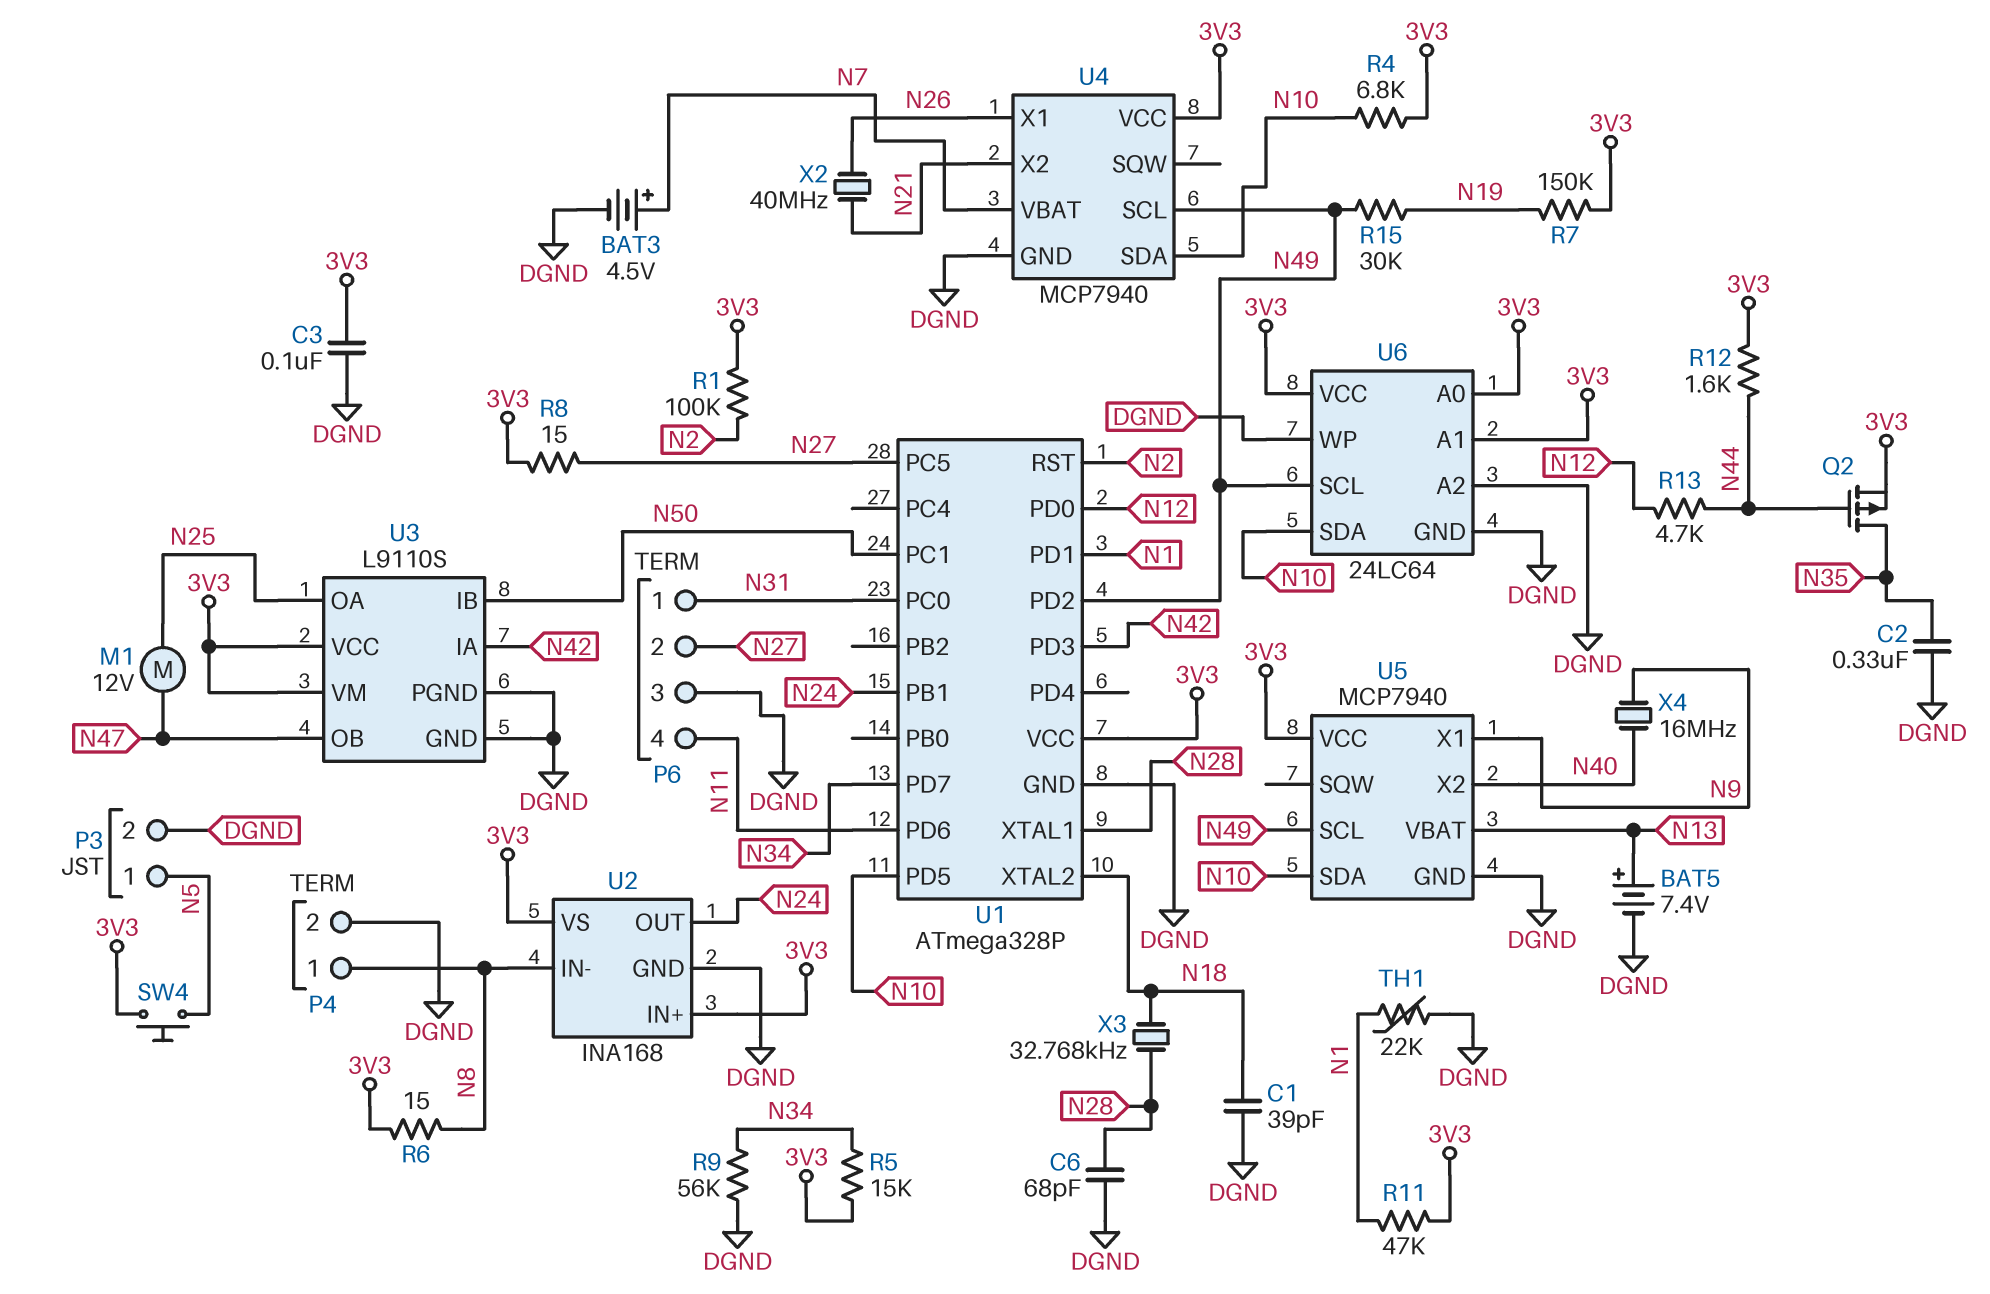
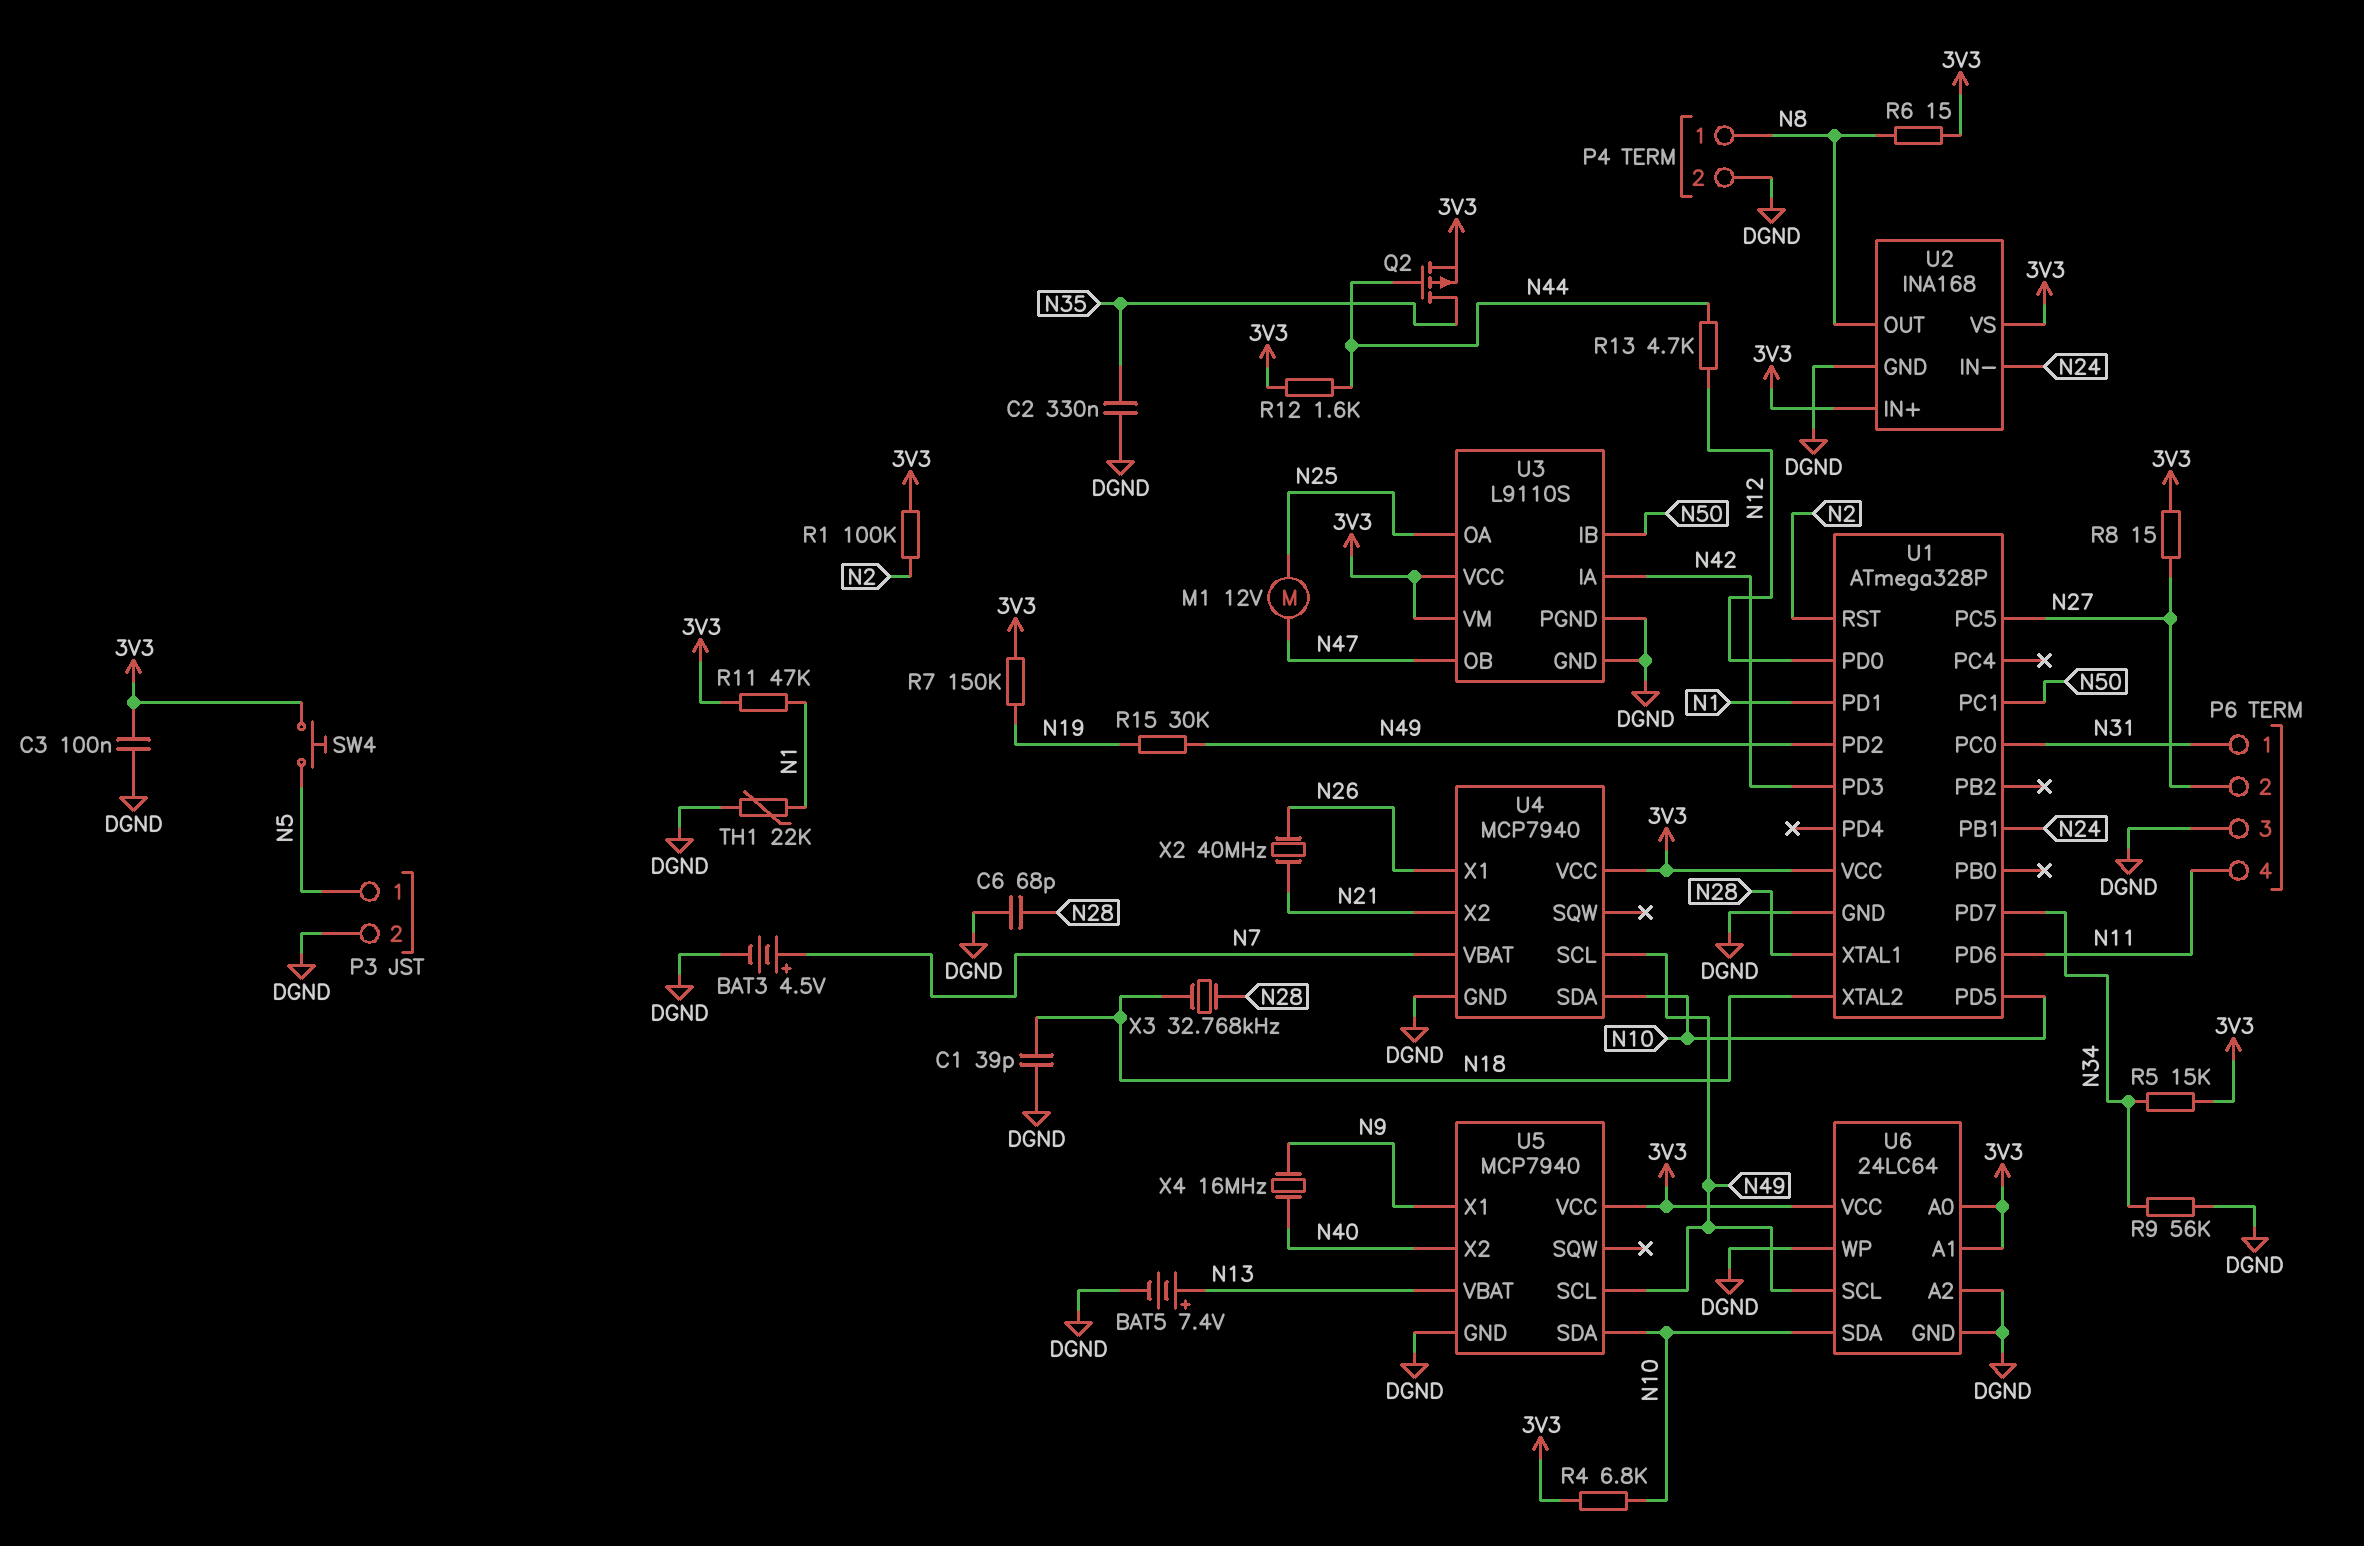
U2 pin IN-: N8 -> N24
U2 pin OUT: N24 -> N8

